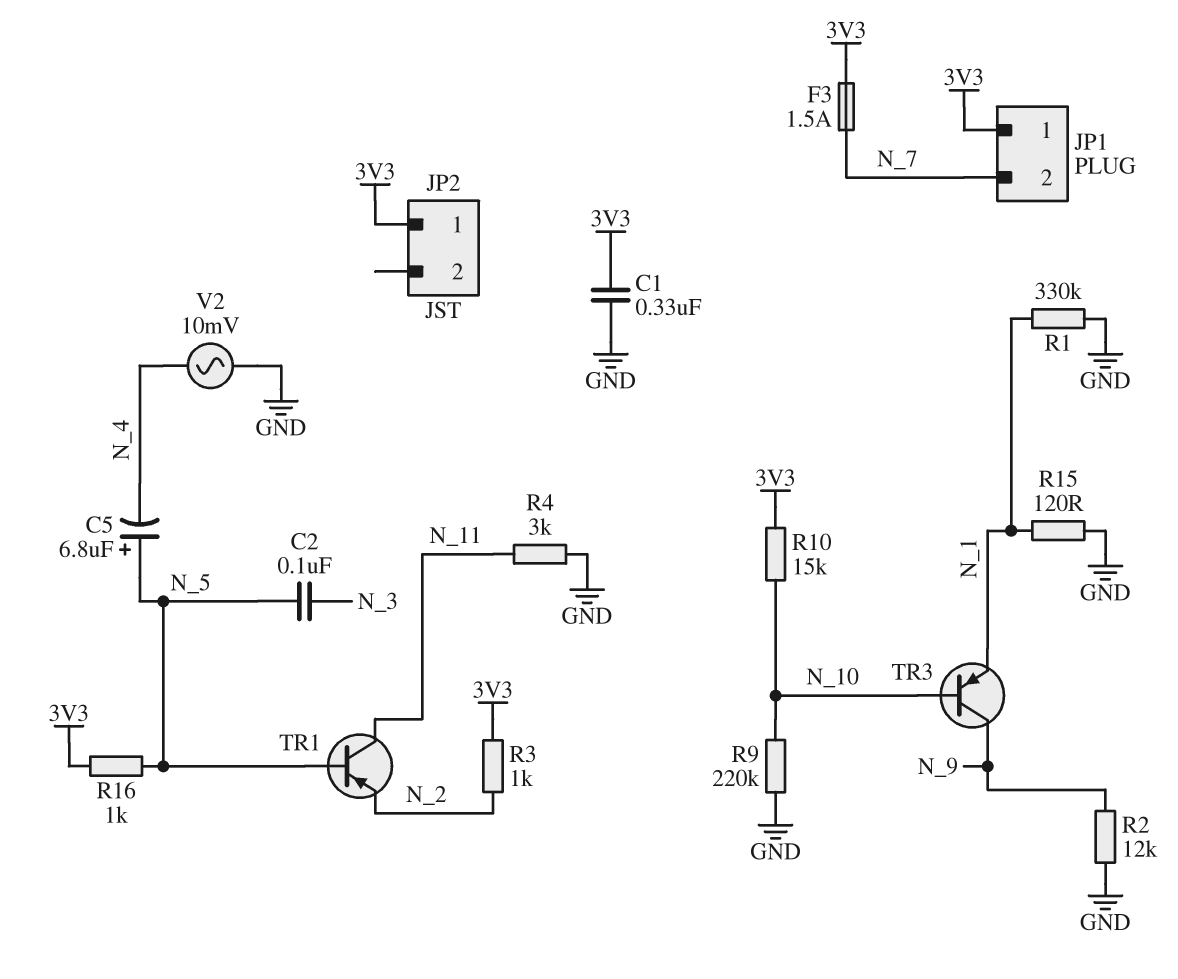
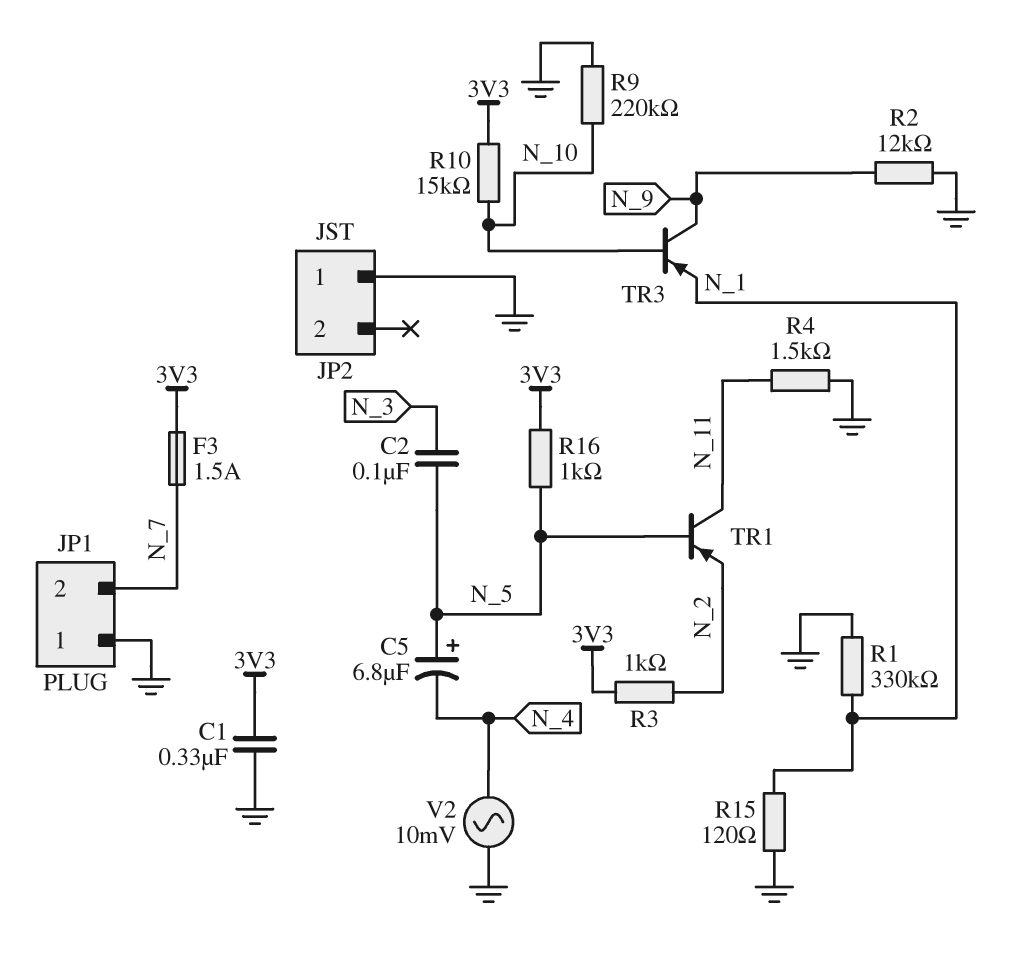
JP1 pin 1: 3V3 -> GND
JP2 pin 1: 3V3 -> GND
R4: 3k (GND, N_11) -> 1.5k (GND, N_11)

